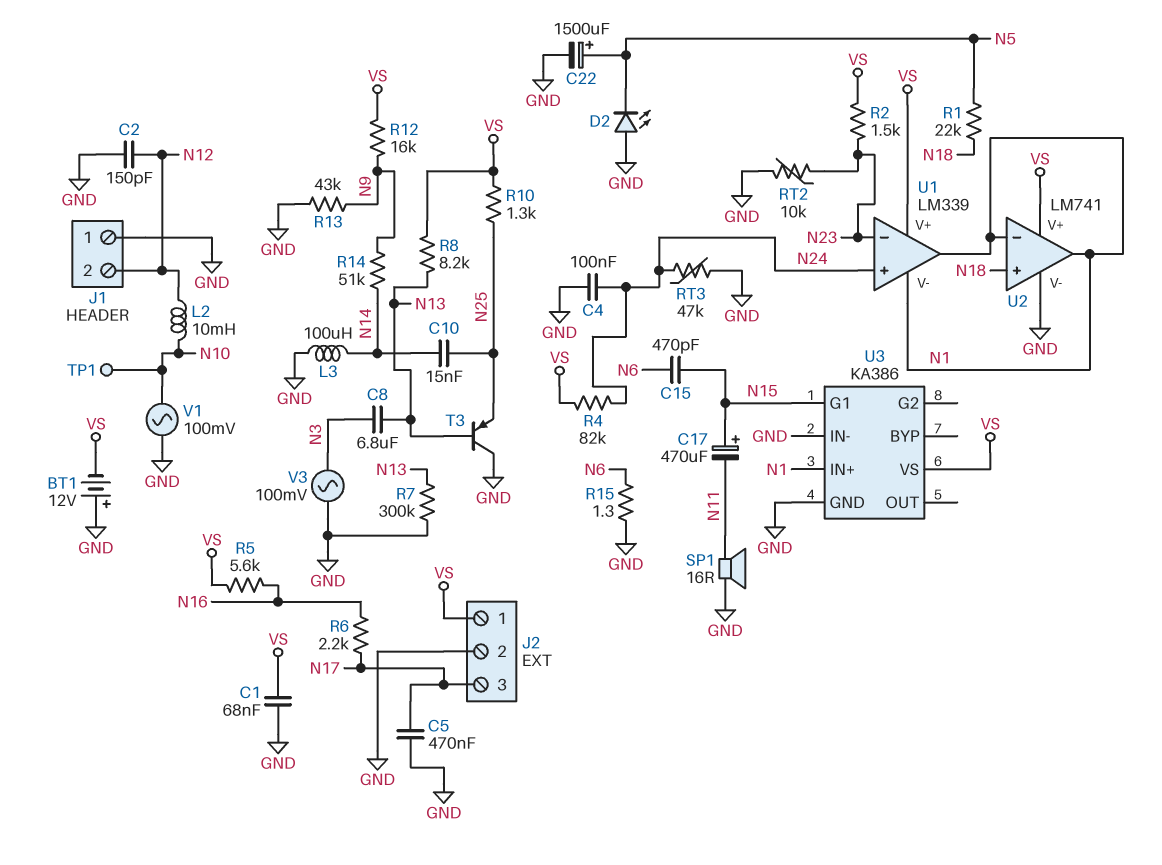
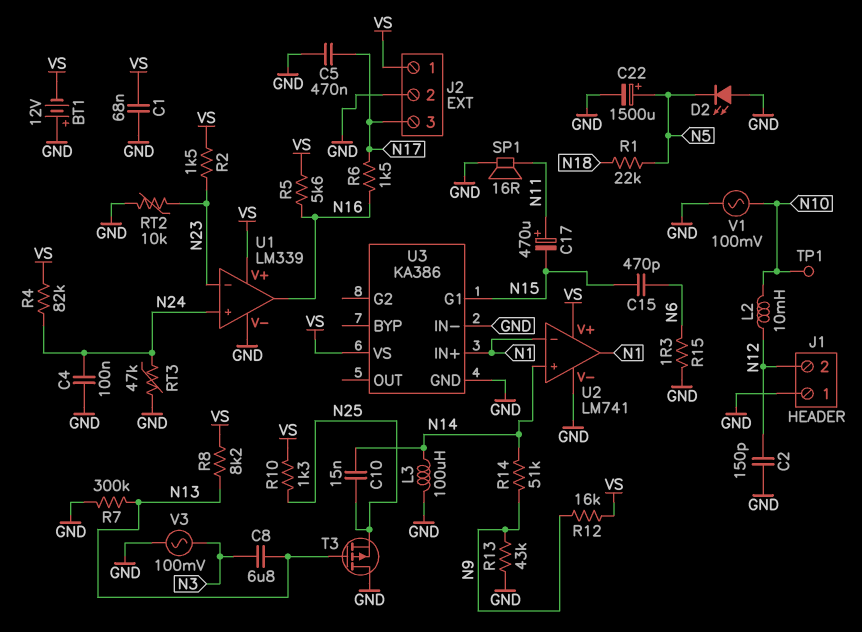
C17: 470uF (plus N15, minus N11) -> 470uF (plus N11, minus N15)
R6: 2.2k (N16, N17) -> 1.5k (N16, N17)
T3: PNP (B N13, C GND, E N25) -> PMOS (G N13, D GND, S N25)
U1 pin V-: N1 -> GND
U1 pin out: N1 -> N16
U2 pin in+: N18 -> N14

